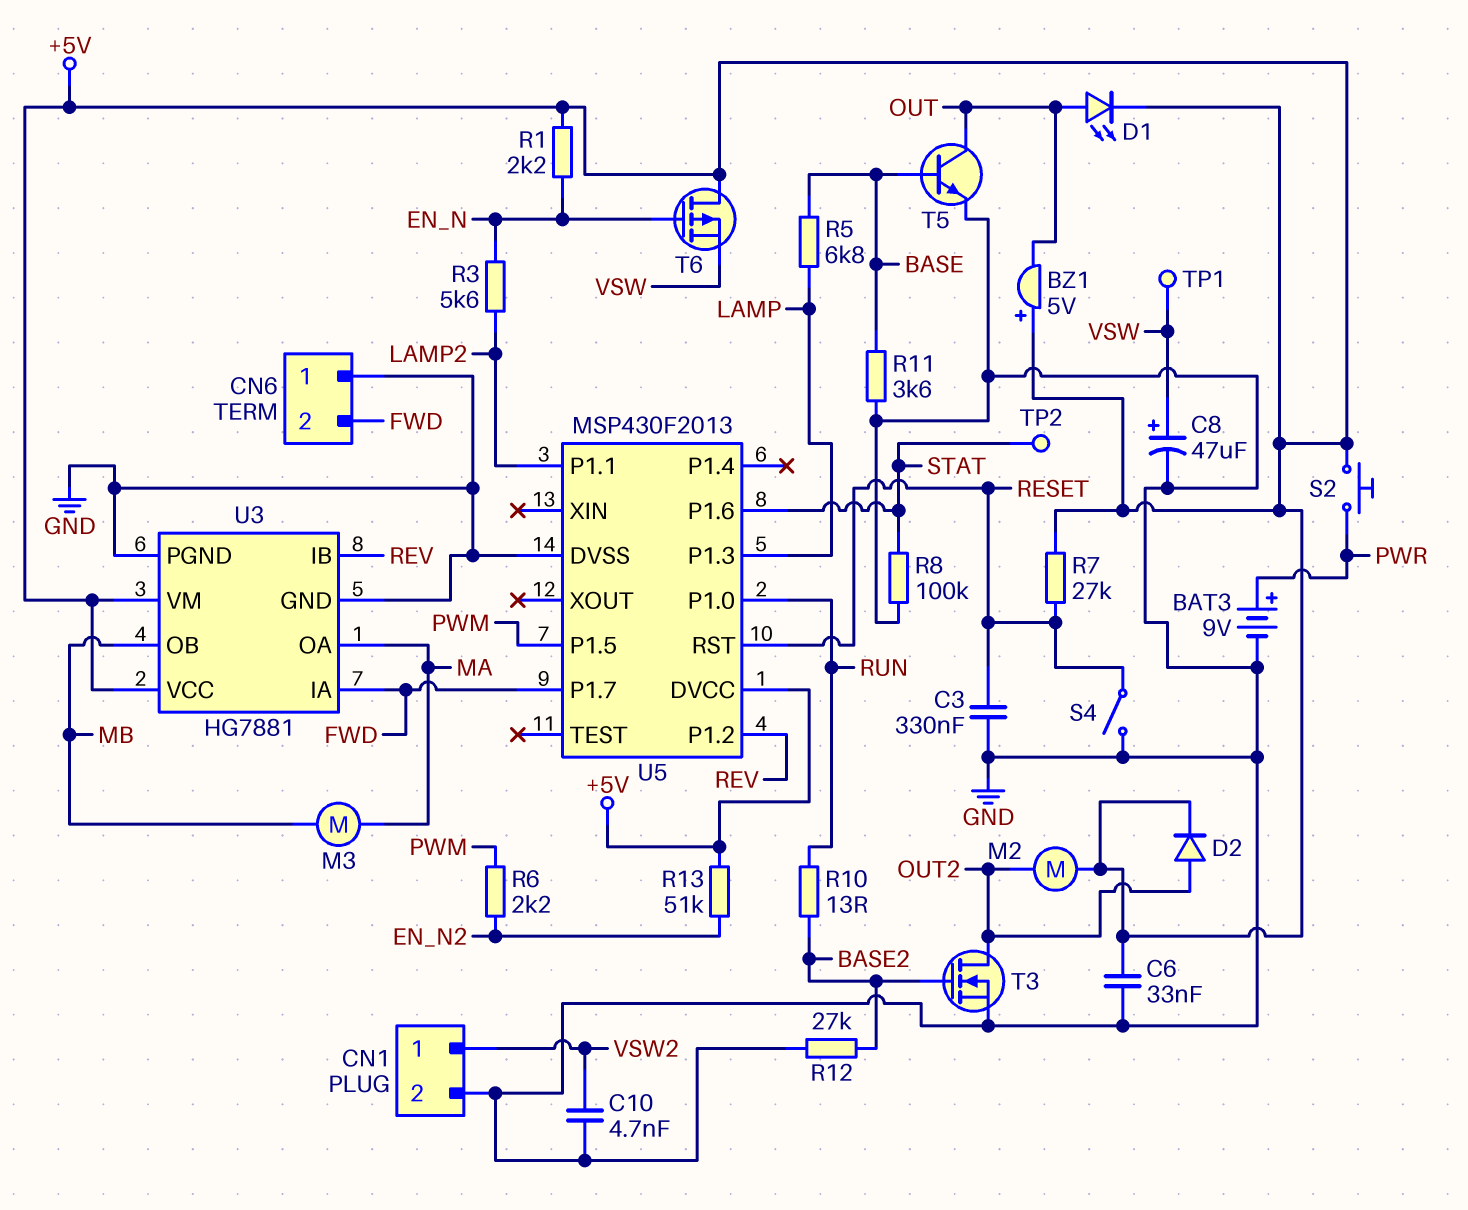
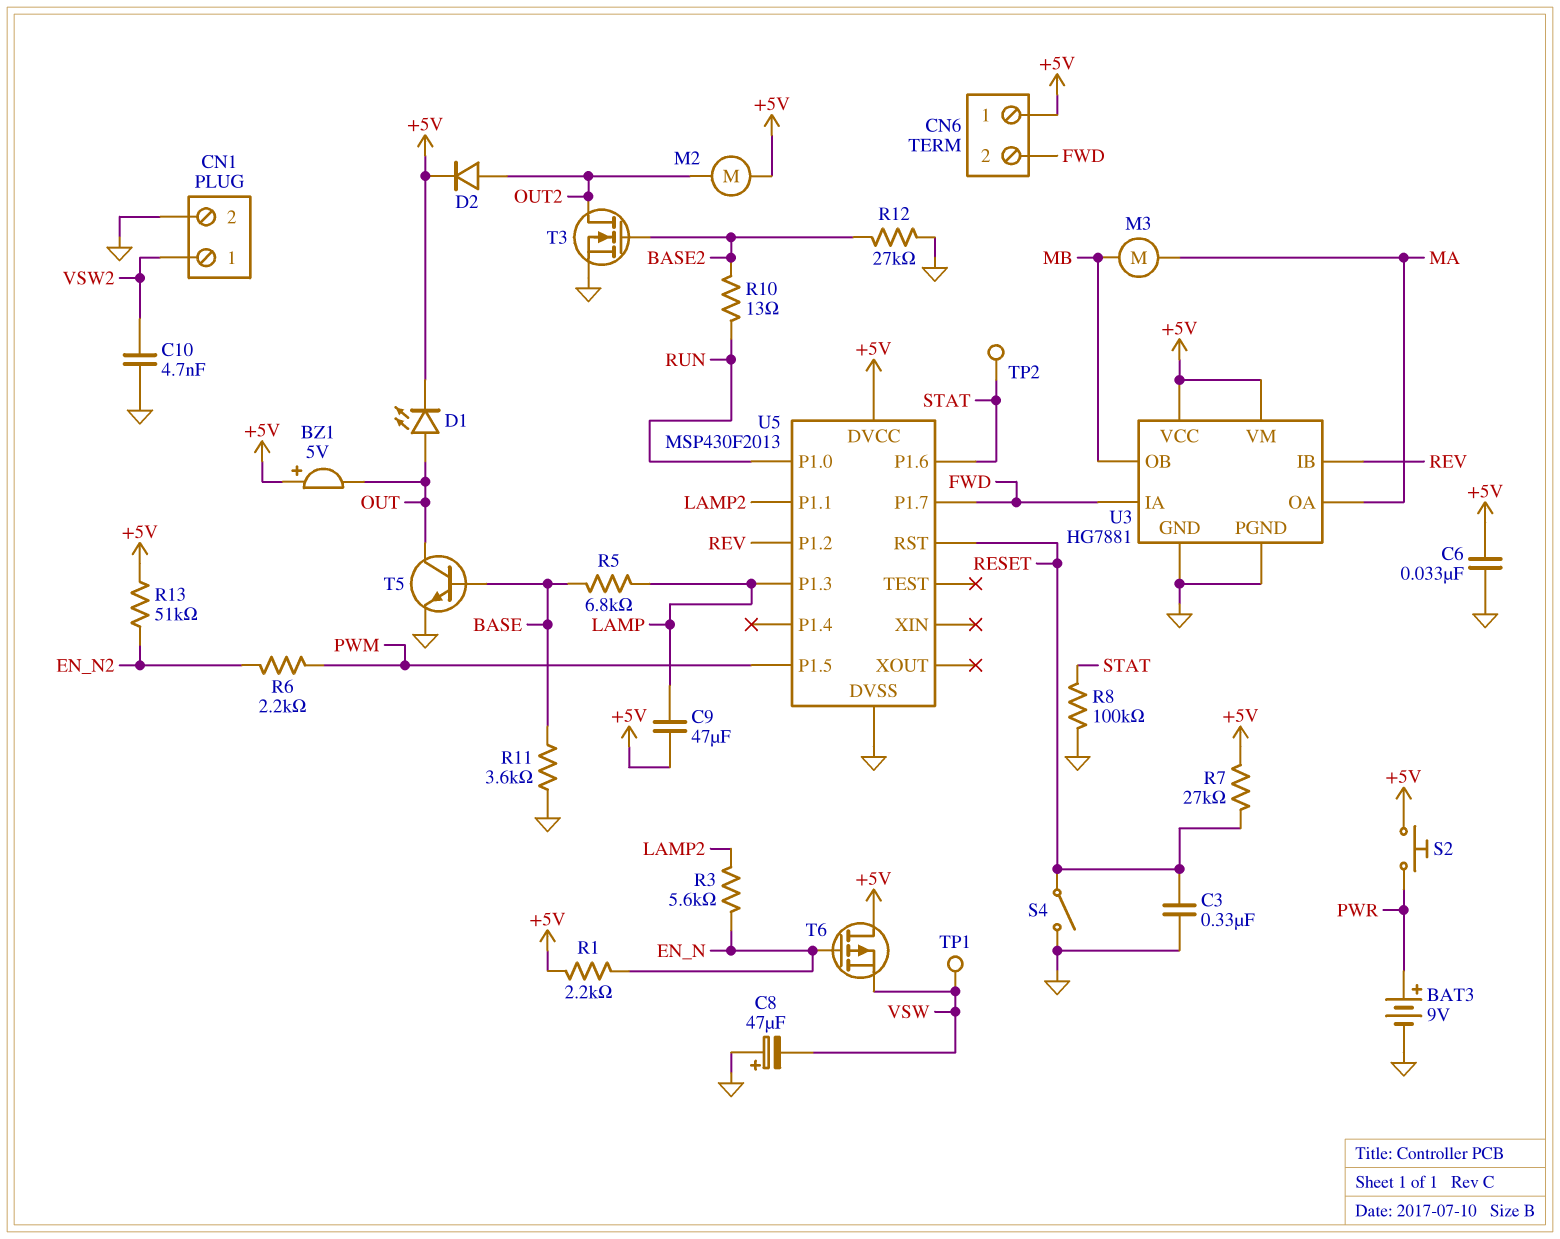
C8: 47uF (plus VSW, minus GND) -> 47uF (plus GND, minus VSW)
C9: none -> 47uF (+5V, LAMP)
CN6 pin 1: GND -> +5V

